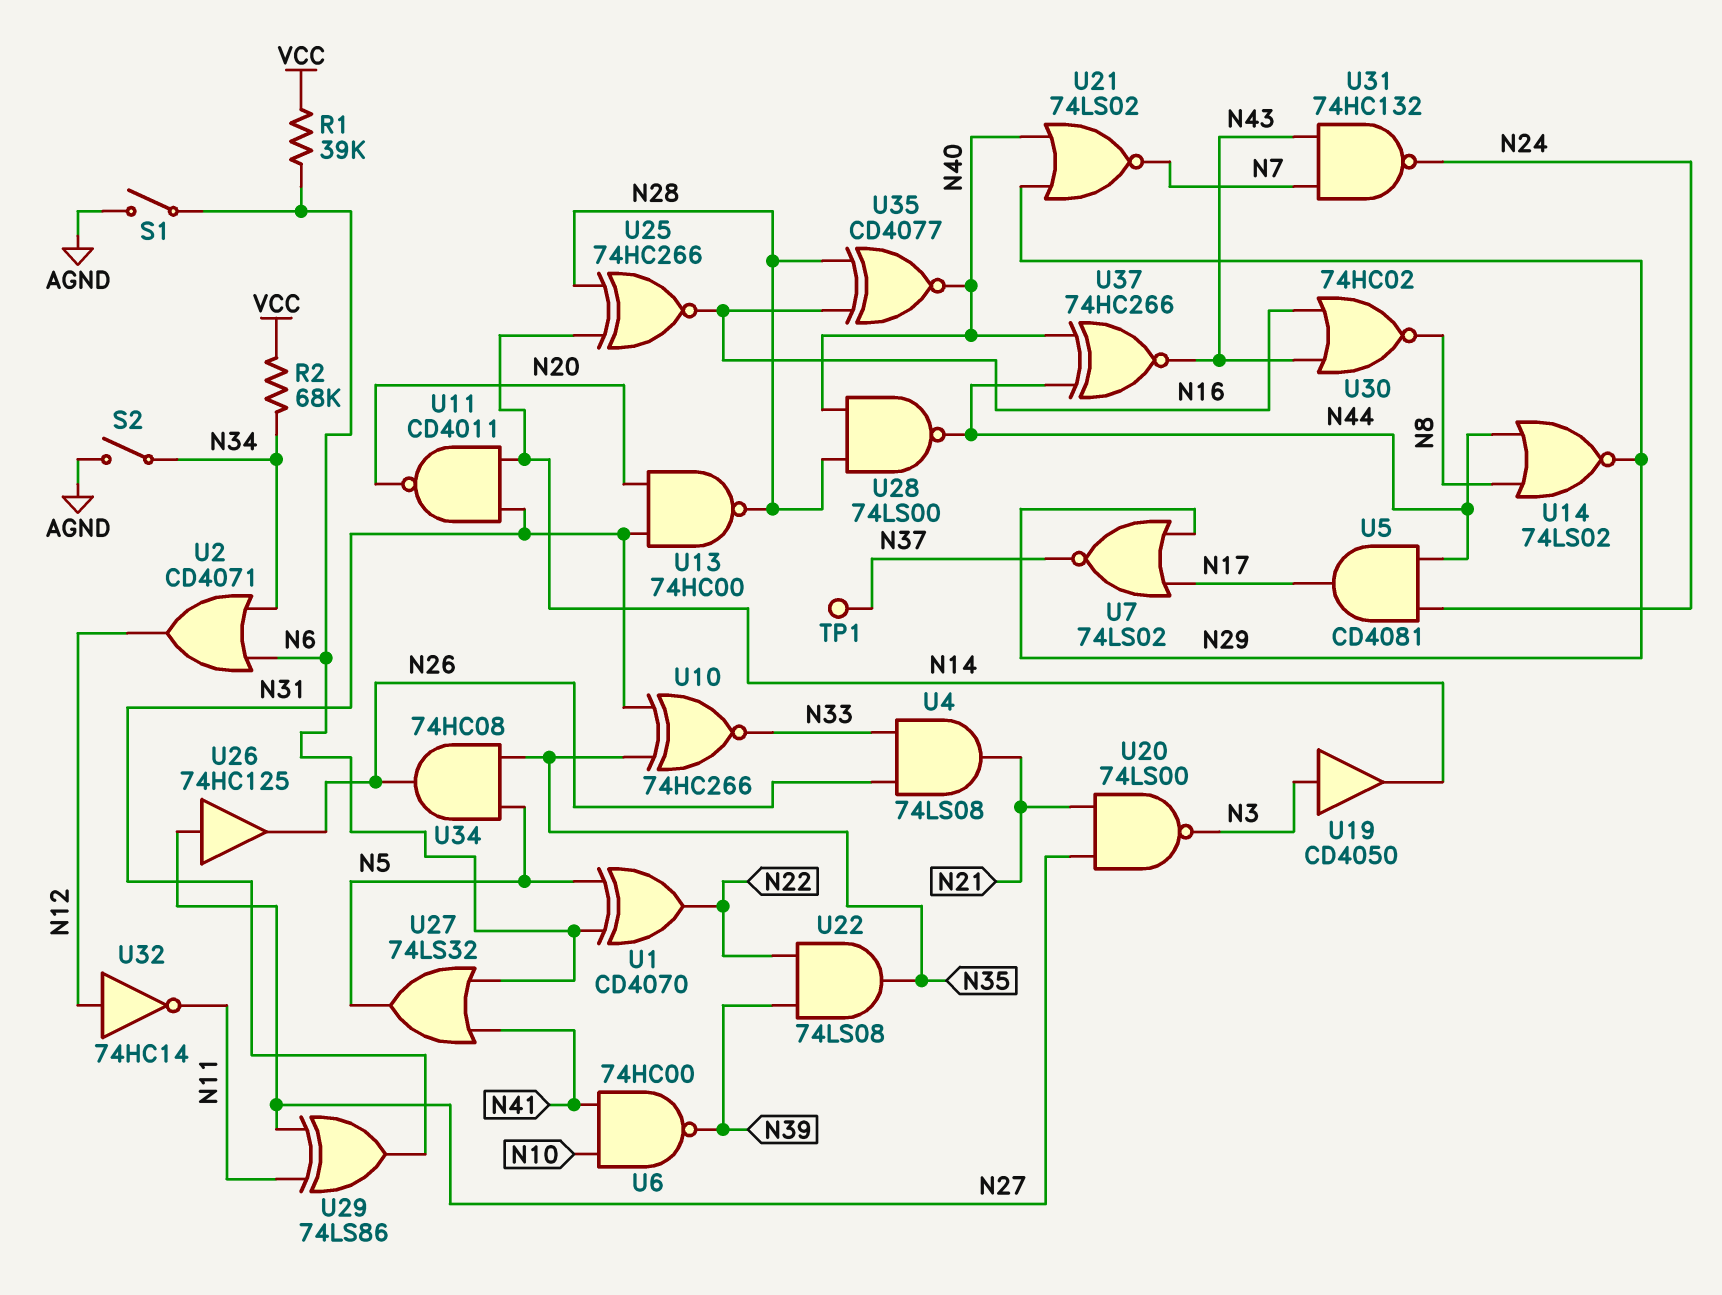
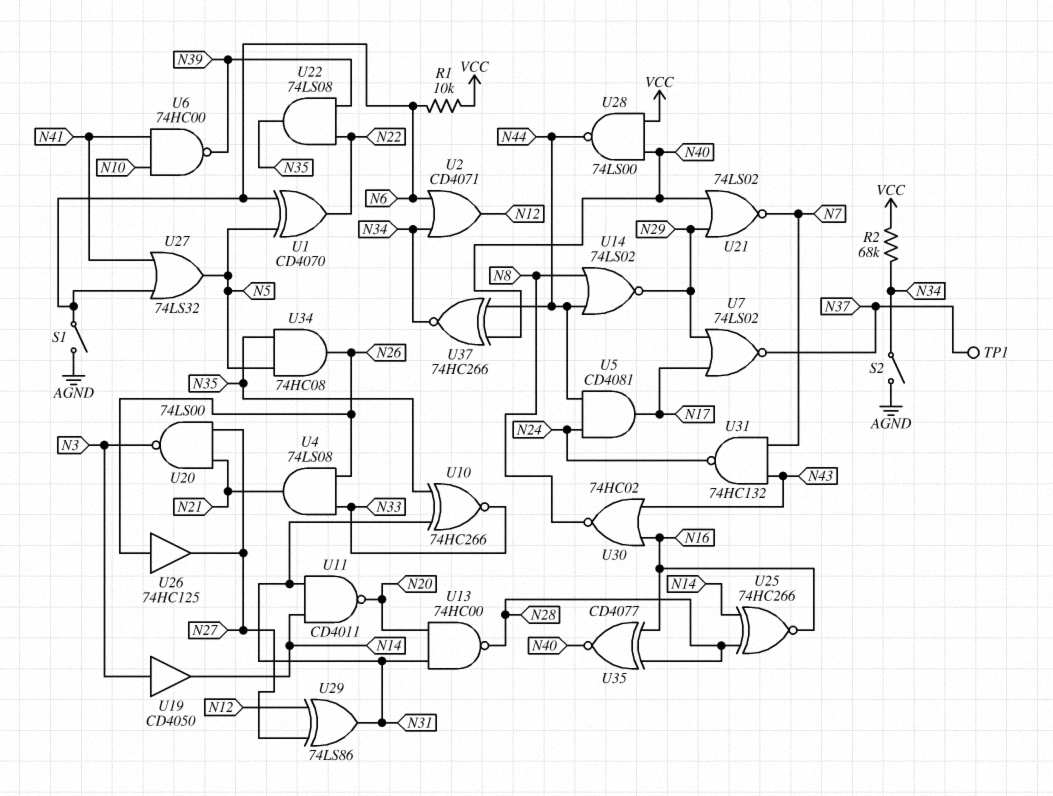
R1: 39k (N6, VCC) -> 10k (N6, VCC)
U26: buffer 74HC125 (in N27, out N26) -> buffer 74HC125 (in N26, out N27)
U28: NAND 74LS00 (in N28, in N40, out N44) -> NAND 74LS00 (in N40, in VCC, out N44)
U29: XOR 74LS86 (in N11, in N27, out N31) -> XOR 74LS86 (in N12, in N27, out N31)
U32: NOT 74HC14 (in N12, out N11) -> none
U37: XNOR 74HC266 (in N40, in N44, out N43) -> XNOR 74HC266 (in N40, in N44, out N34)

